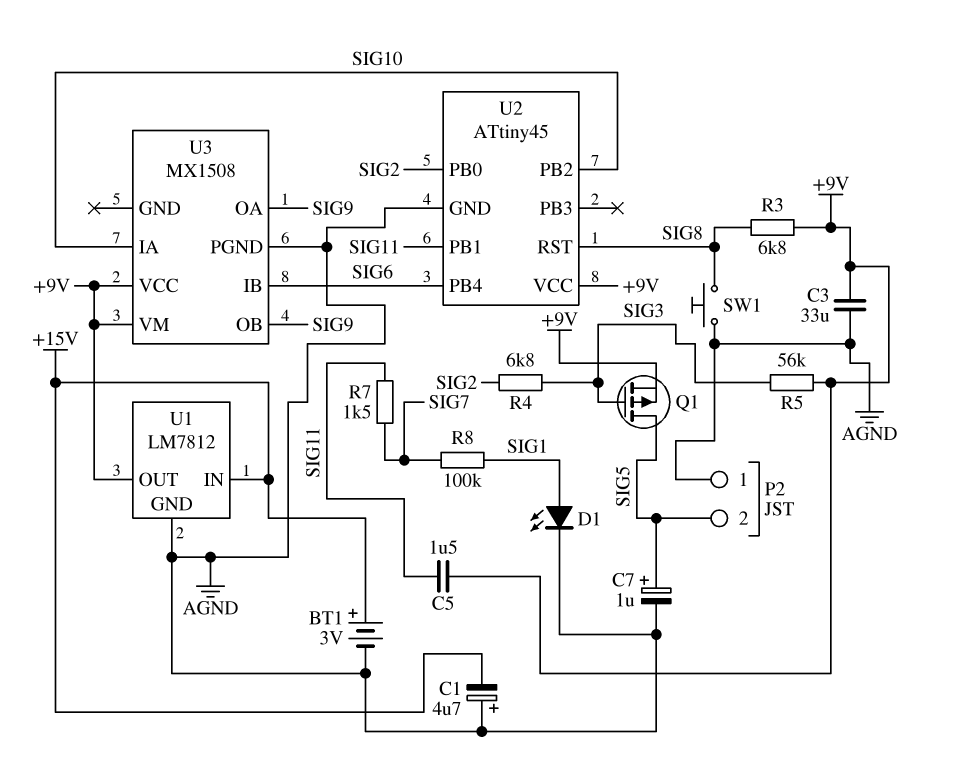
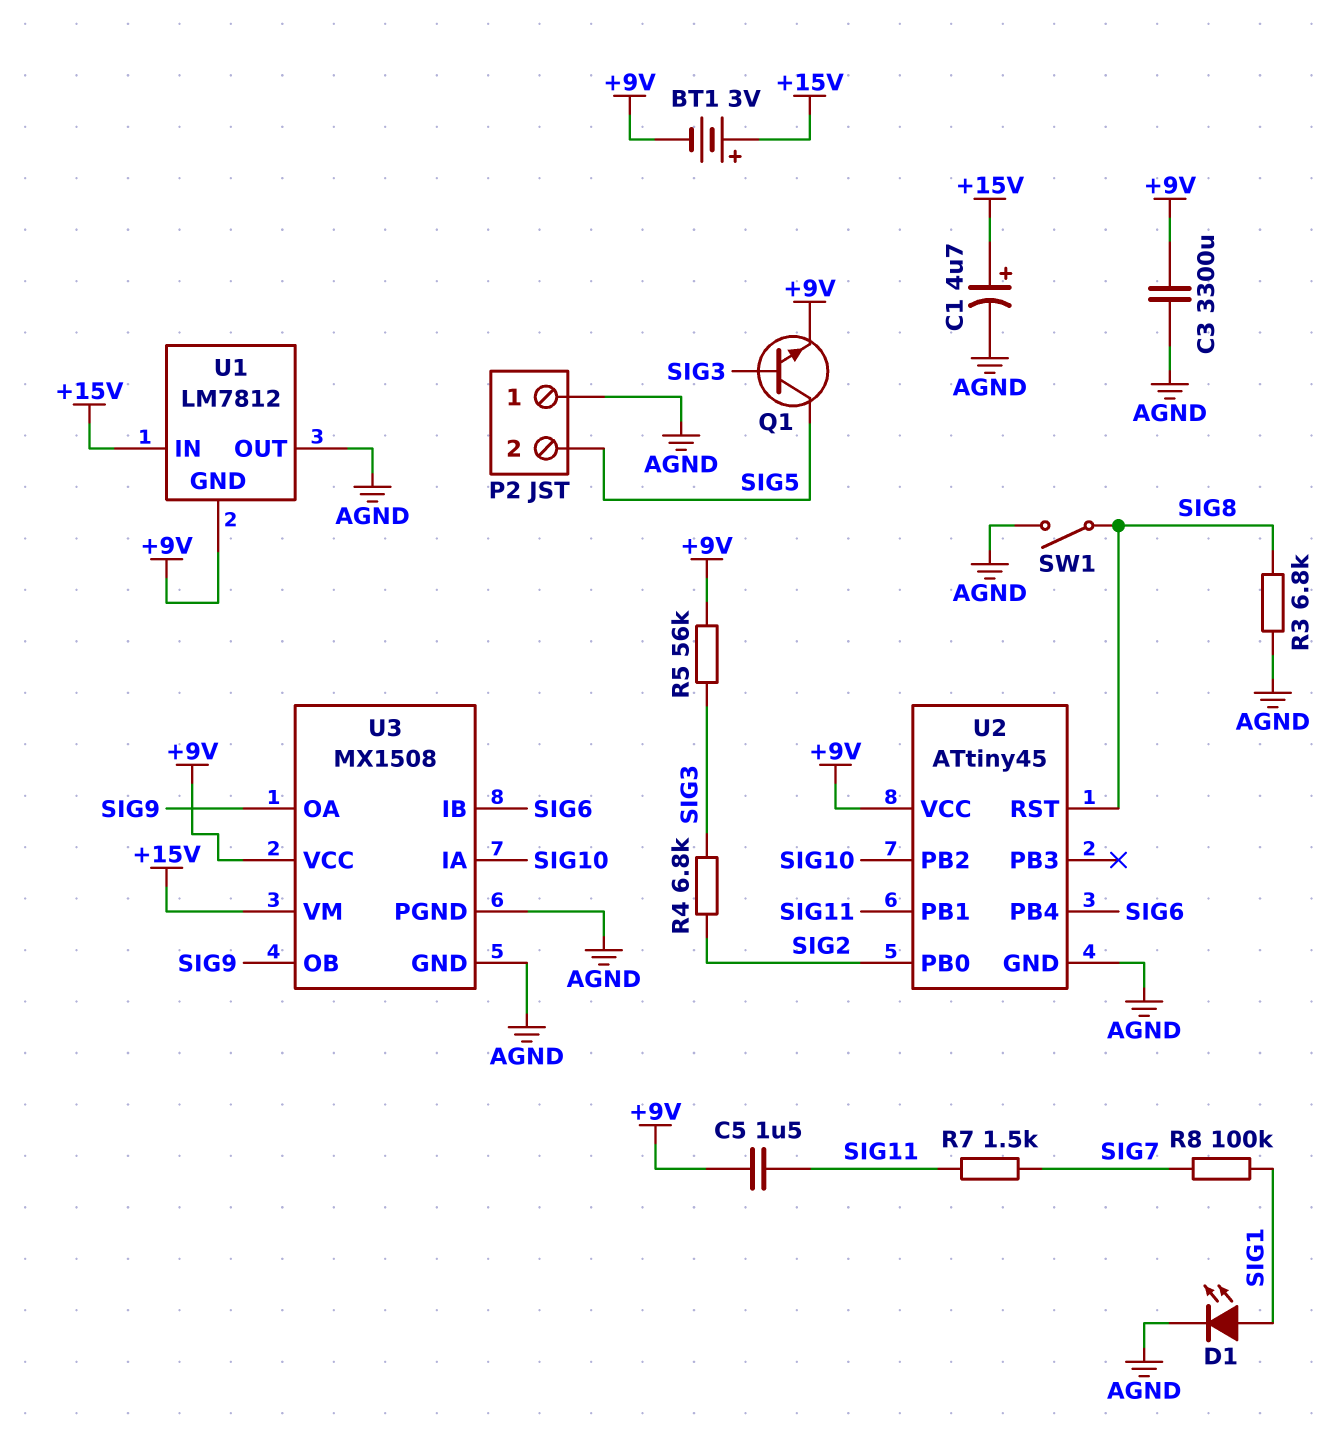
BT1: 3V (plus +15V, minus AGND) -> 3V (plus +15V, minus +9V)
C1: 4.7uF (plus AGND, minus +15V) -> 4.7uF (plus +15V, minus AGND)
C3: 33uF (+9V, AGND) -> 3300uF (+9V, AGND)
C7: 1uF (plus SIG5, minus AGND) -> none
Q1: PMOS (G SIG3, D SIG5, S +9V) -> NPN (B SIG3, C SIG5, E +9V)
R3: 6.8k (+9V, SIG8) -> 6.8k (AGND, SIG8)
SW1: button (AGND, SIG8) -> switch (AGND, SIG8)
U1 pin GND: AGND -> +9V
U1 pin OUT: +9V -> AGND
U3 pin GND: none -> AGND
U3 pin VM: +9V -> +15V

